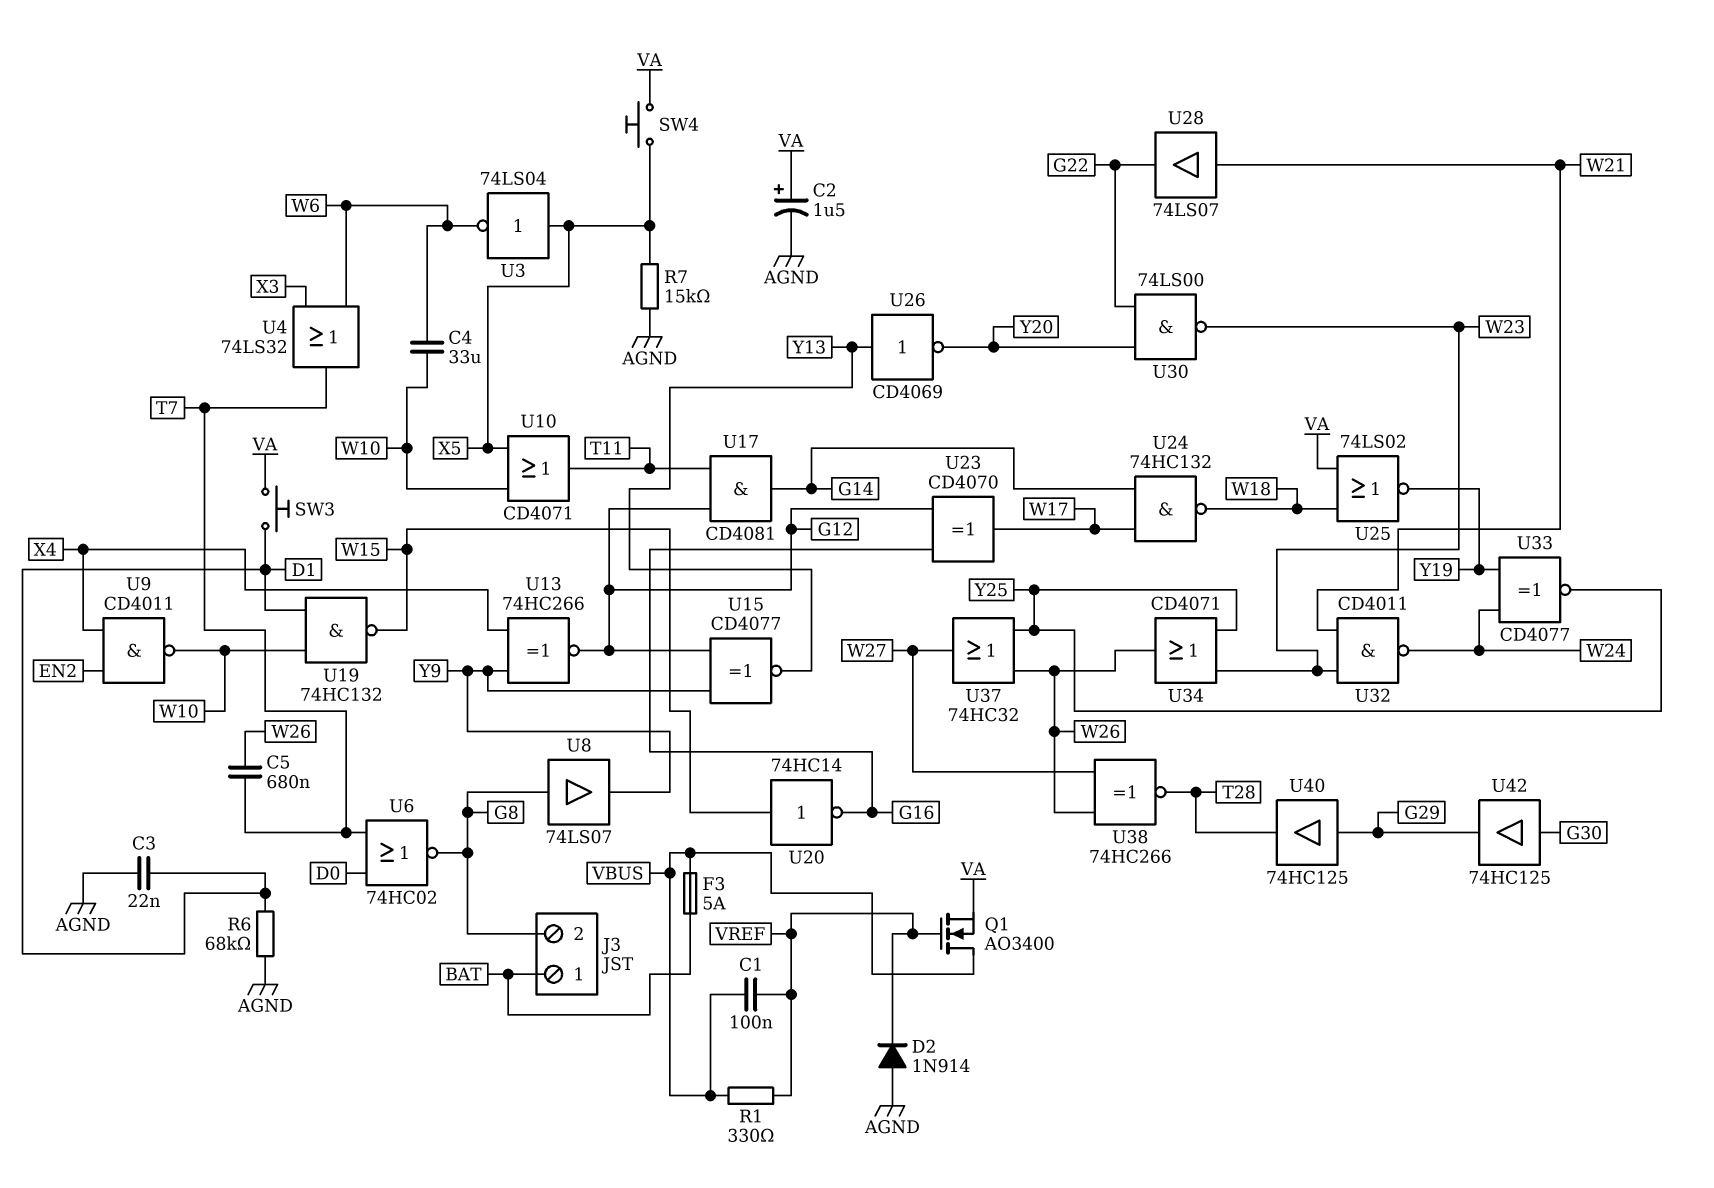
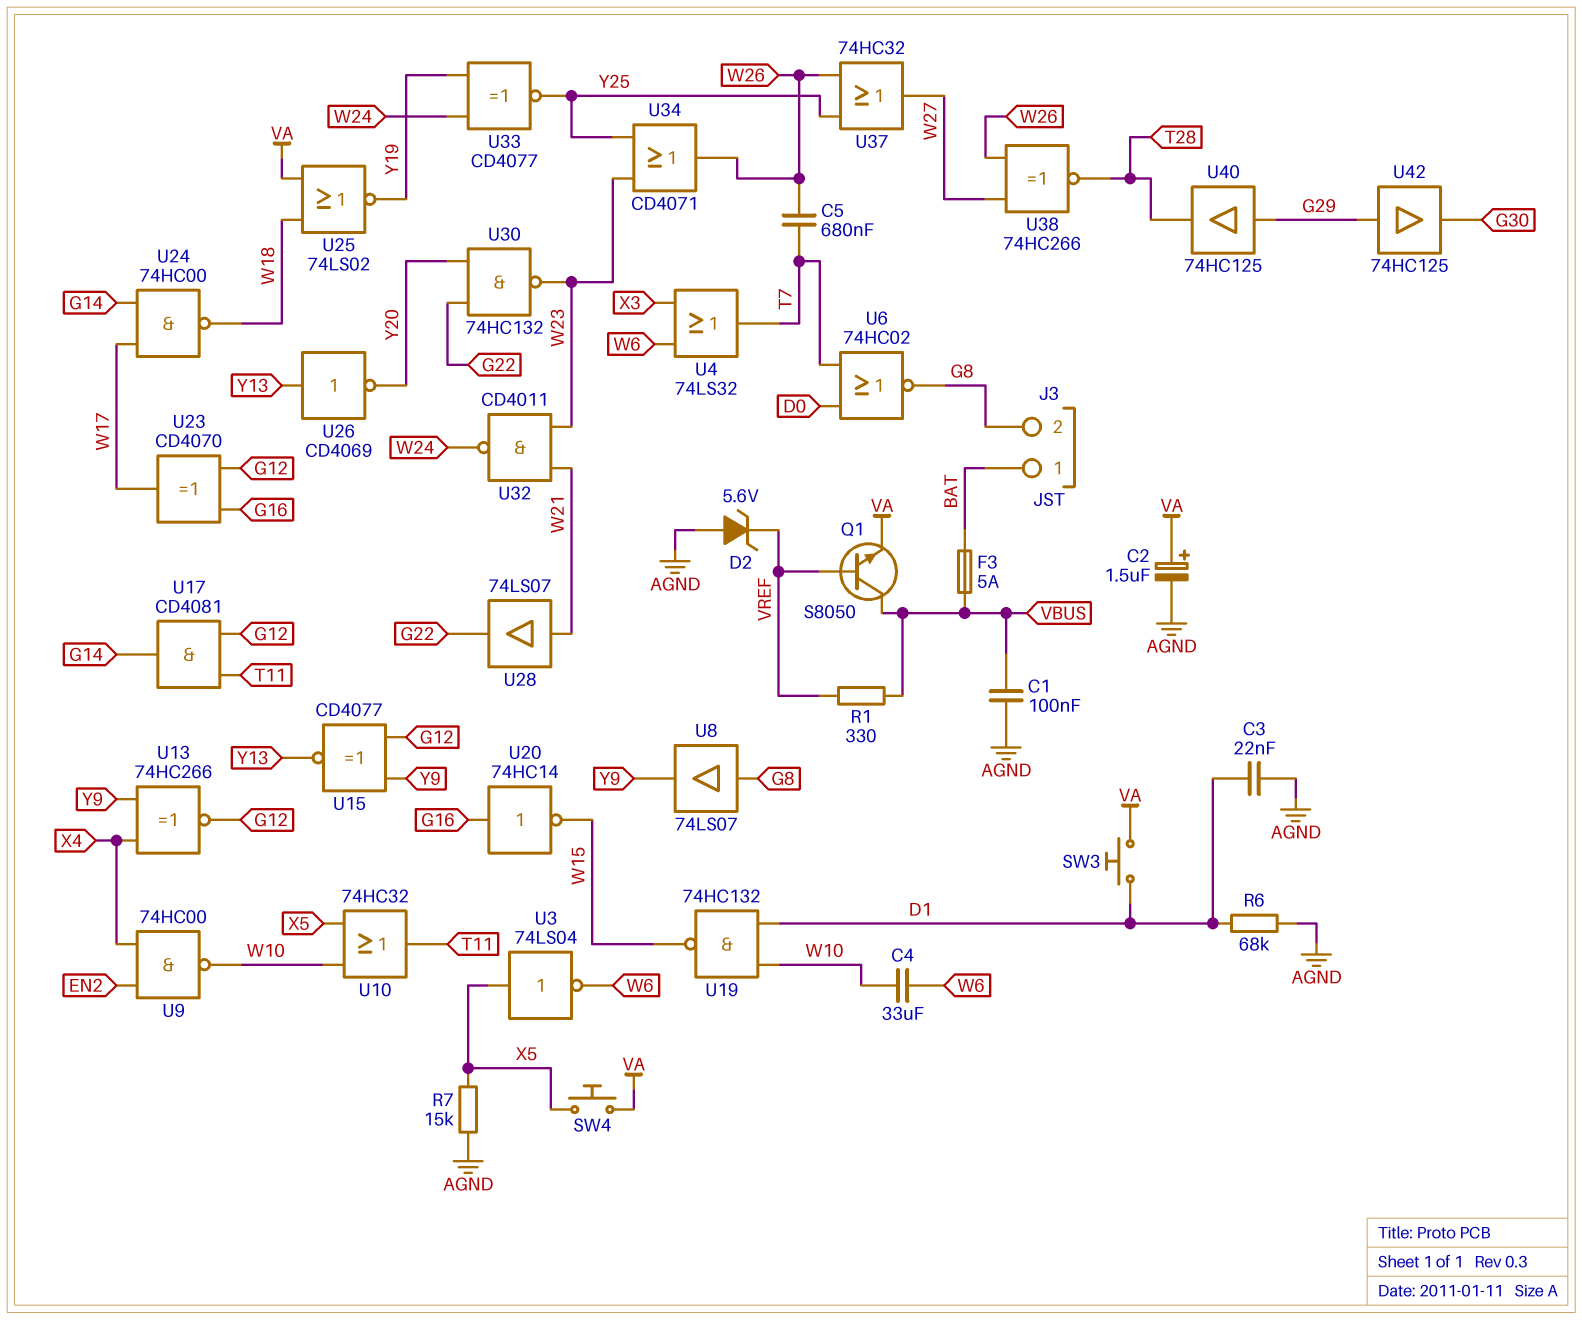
C1: 100nF (VBUS, VREF) -> 100nF (AGND, VBUS)
D2: diode 1N914 (A AGND, K VREF) -> zener 5.6V (A AGND, K VREF)
Q1: NMOS AO3400 (G VREF, D VBUS, S VA) -> NPN S8050 (B VREF, C VBUS, E VA)
U9: NAND CD4011 (in EN2, in X4, out W10) -> NAND 74HC00 (in EN2, in X4, out W10)
U10: OR CD4071 (in W10, in X5, out T11) -> OR 74HC32 (in W10, in X5, out T11)
U20: NOT 74HC14 (in W15, out G16) -> NOT 74HC14 (in G16, out W15)
U24: NAND 74HC132 (in G14, in W17, out W18) -> NAND 74HC00 (in G14, in W17, out W18)
U30: NAND 74LS00 (in G22, in Y20, out W23) -> NAND 74HC132 (in G22, in Y20, out W23)
U42: buffer 74HC125 (in G30, out G29) -> buffer 74HC125 (in G29, out G30)

